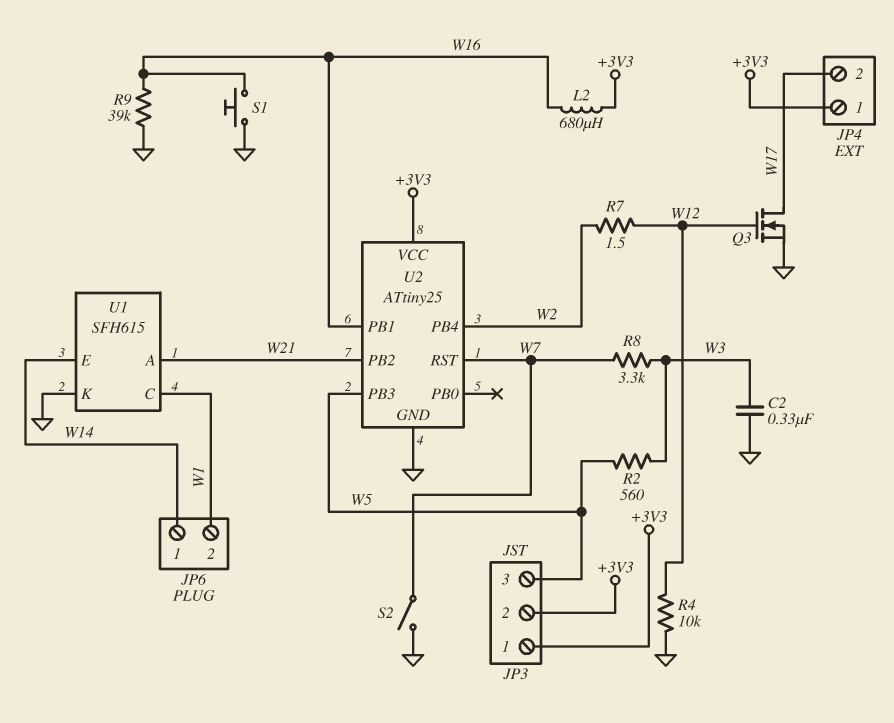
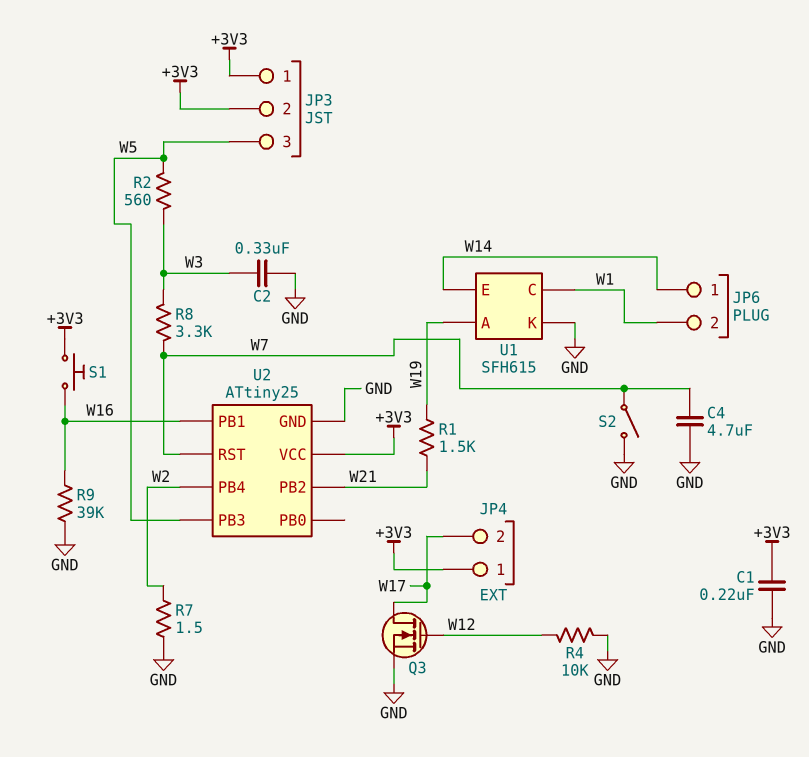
C1: none -> 220nF (+3V3, GND)
C4: none -> 4.7uF (GND, W7)
L2: 680uH (+3V3, W16) -> none
R1: none -> 1.5k (W19, W21)
R7: 1.5 (W2, W12) -> 1.5 (GND, W2)
S1: button (GND, W16) -> button (+3V3, W16)
U1 pin A: W21 -> W19

